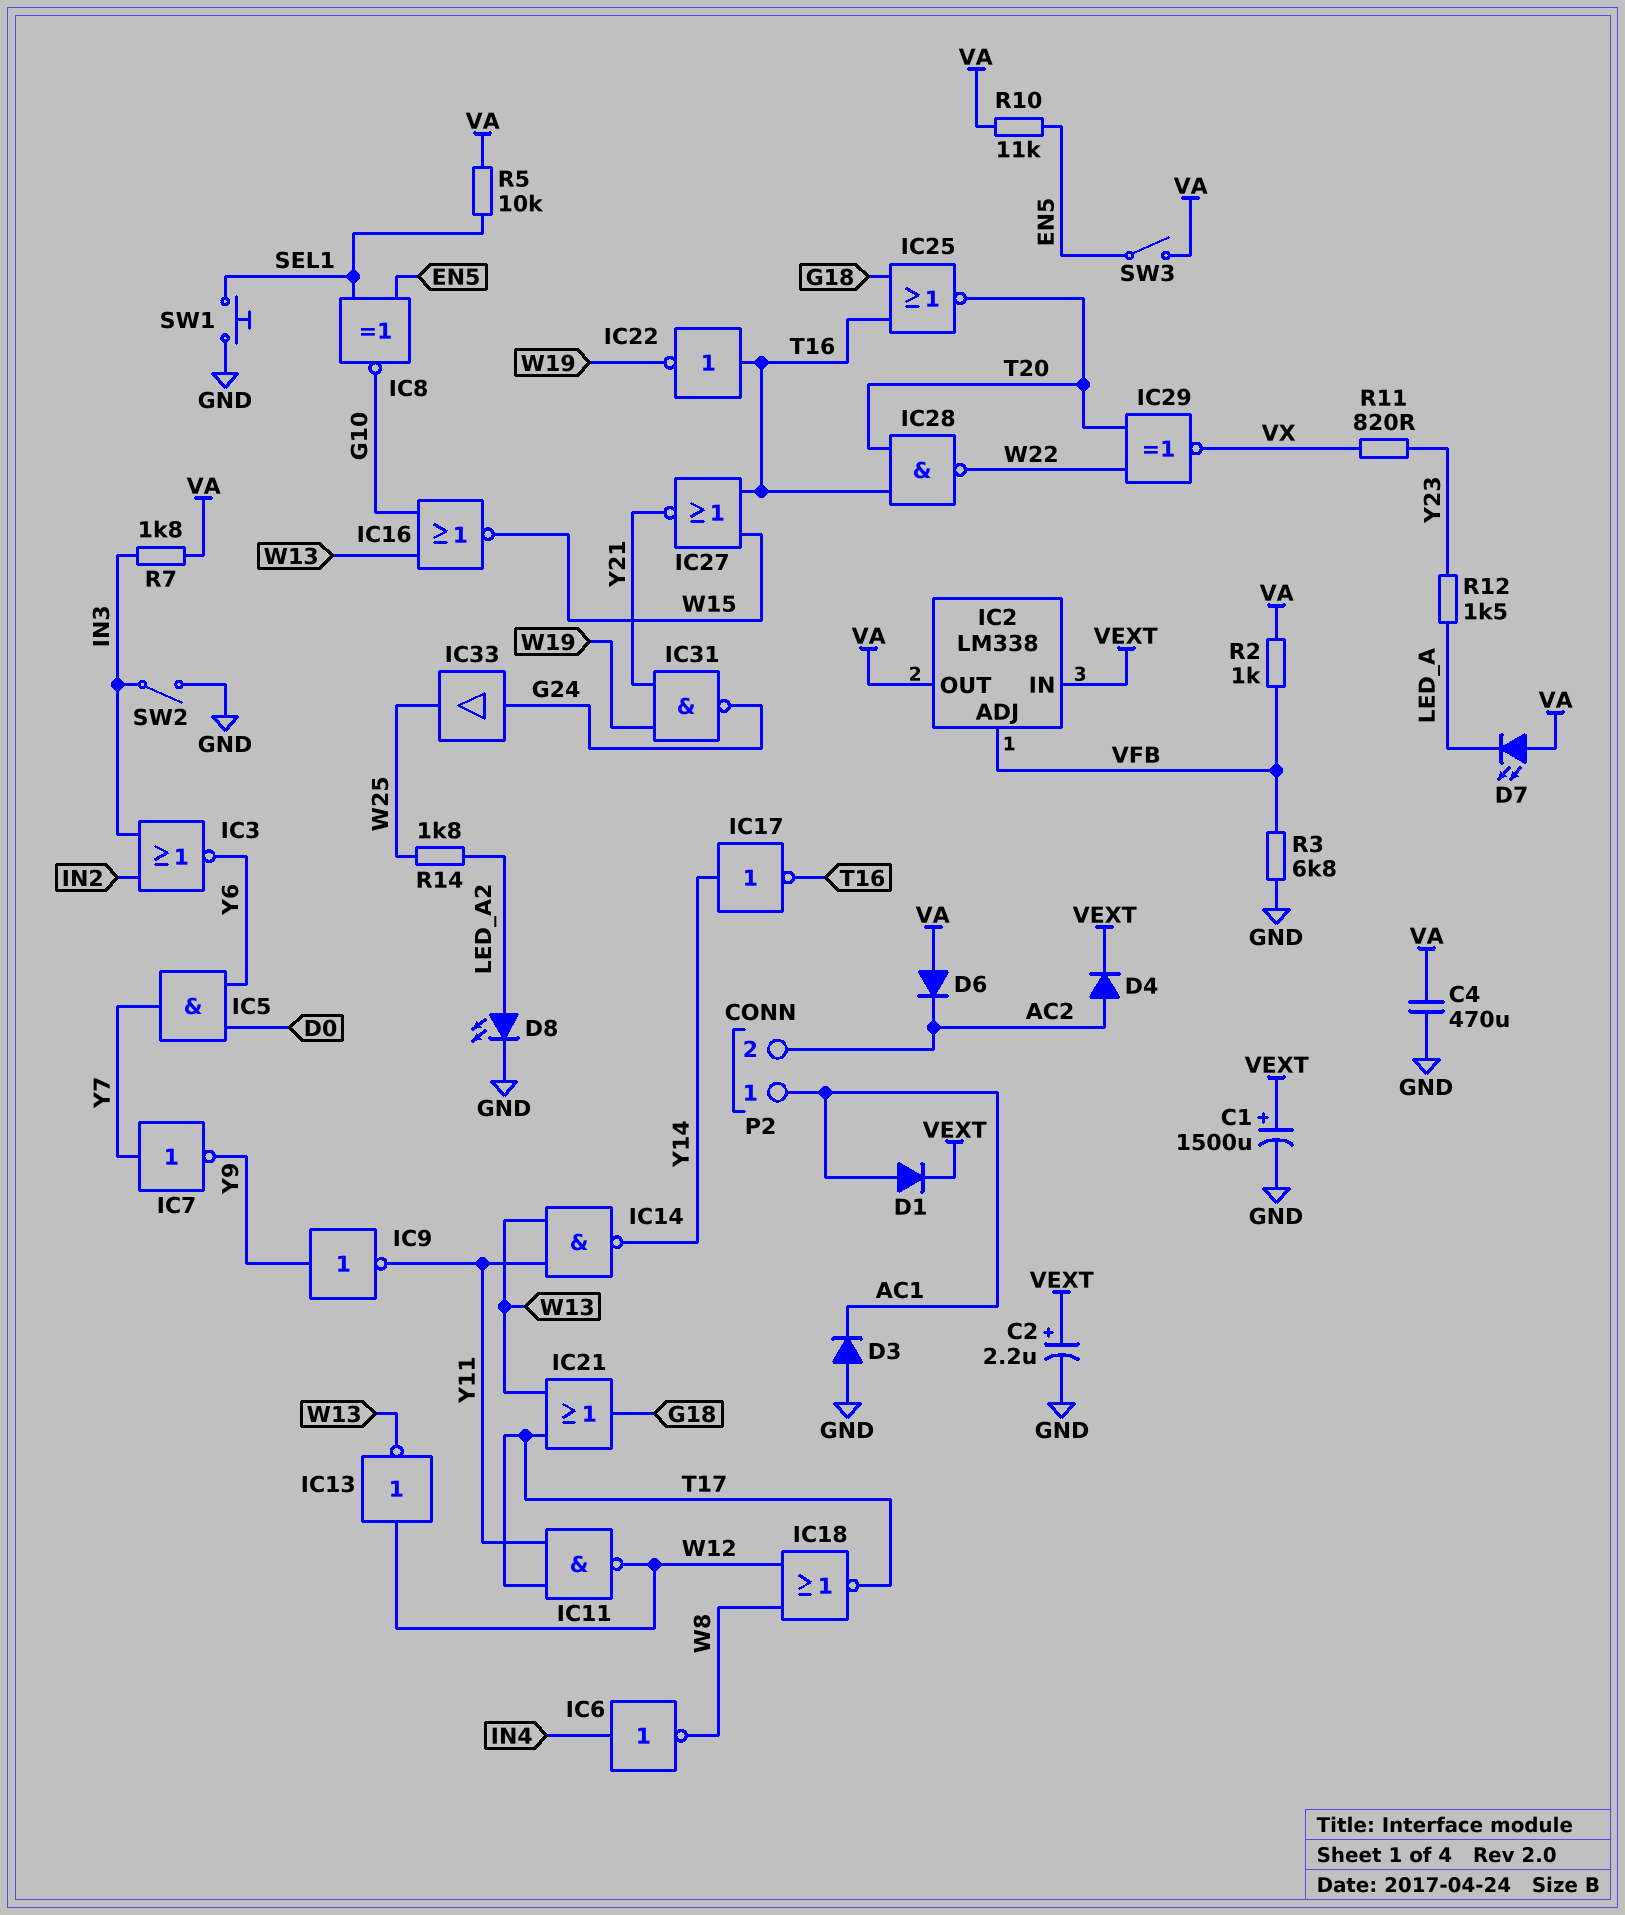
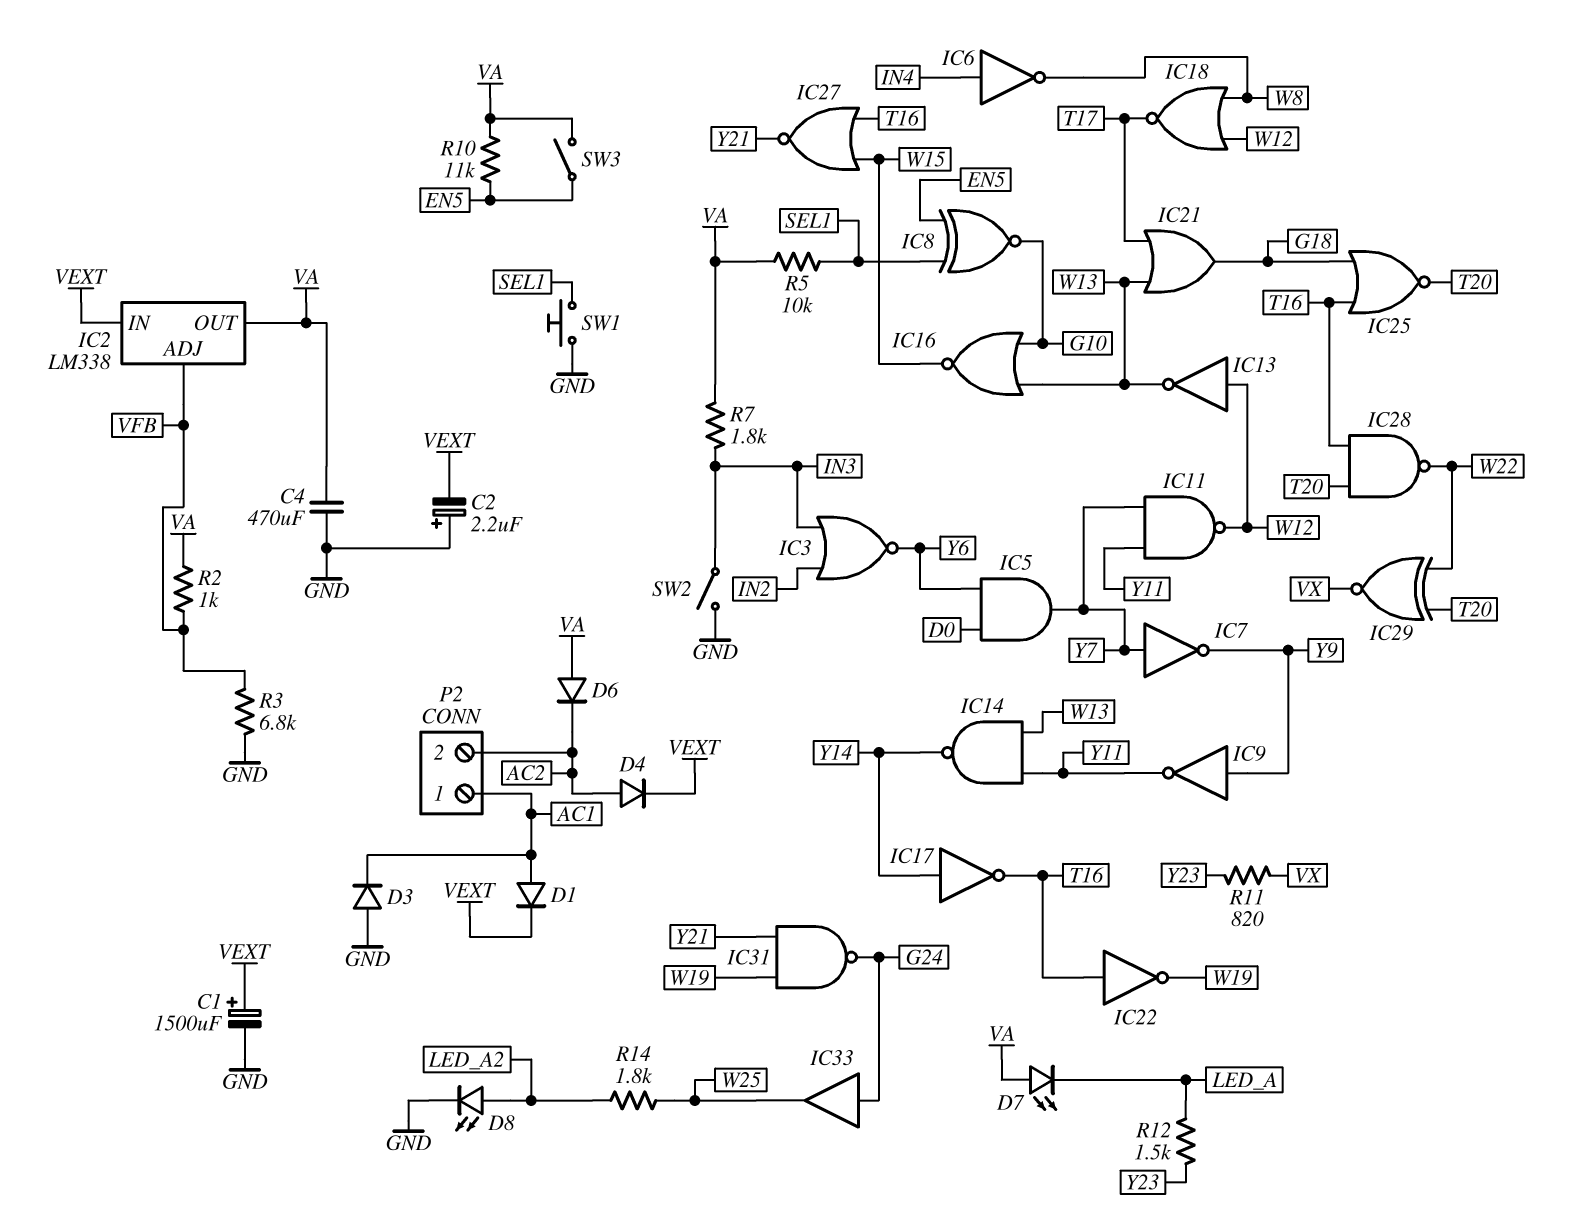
C2: 2.2uF (plus VEXT, minus GND) -> 2.2uF (plus GND, minus VEXT)
IC11: NAND (in T17, in Y11, out W12) -> NAND (in Y7, in Y11, out W12)

